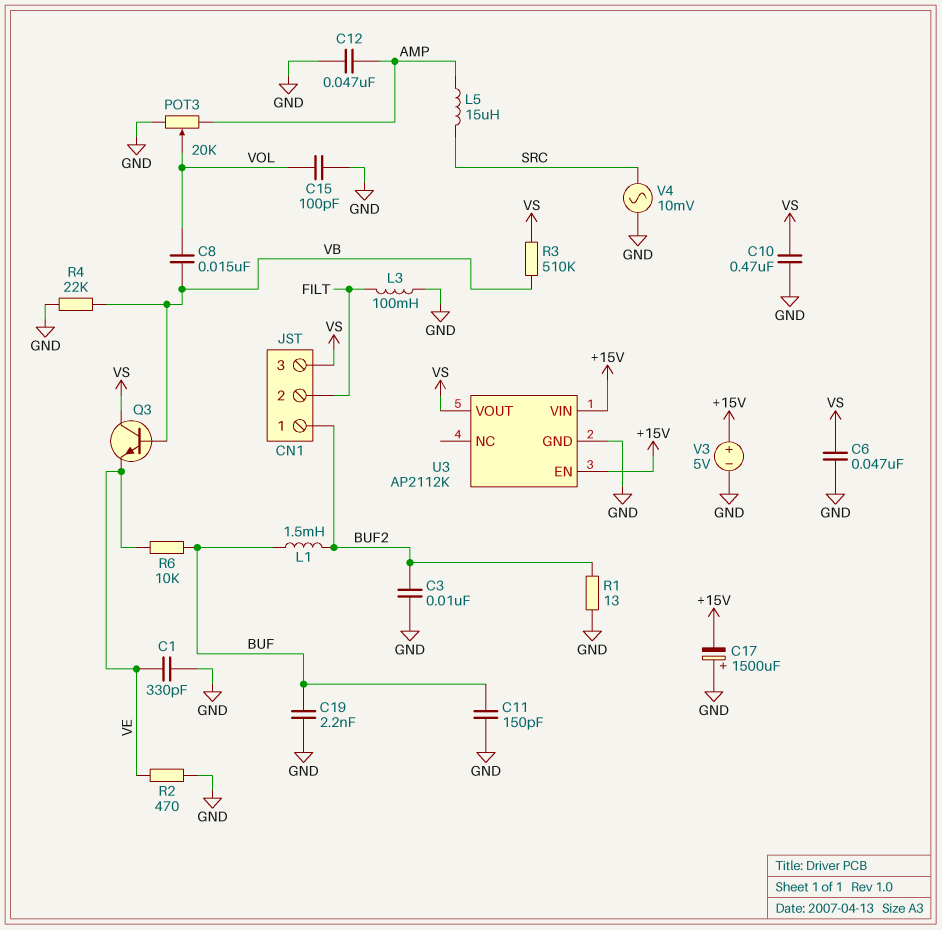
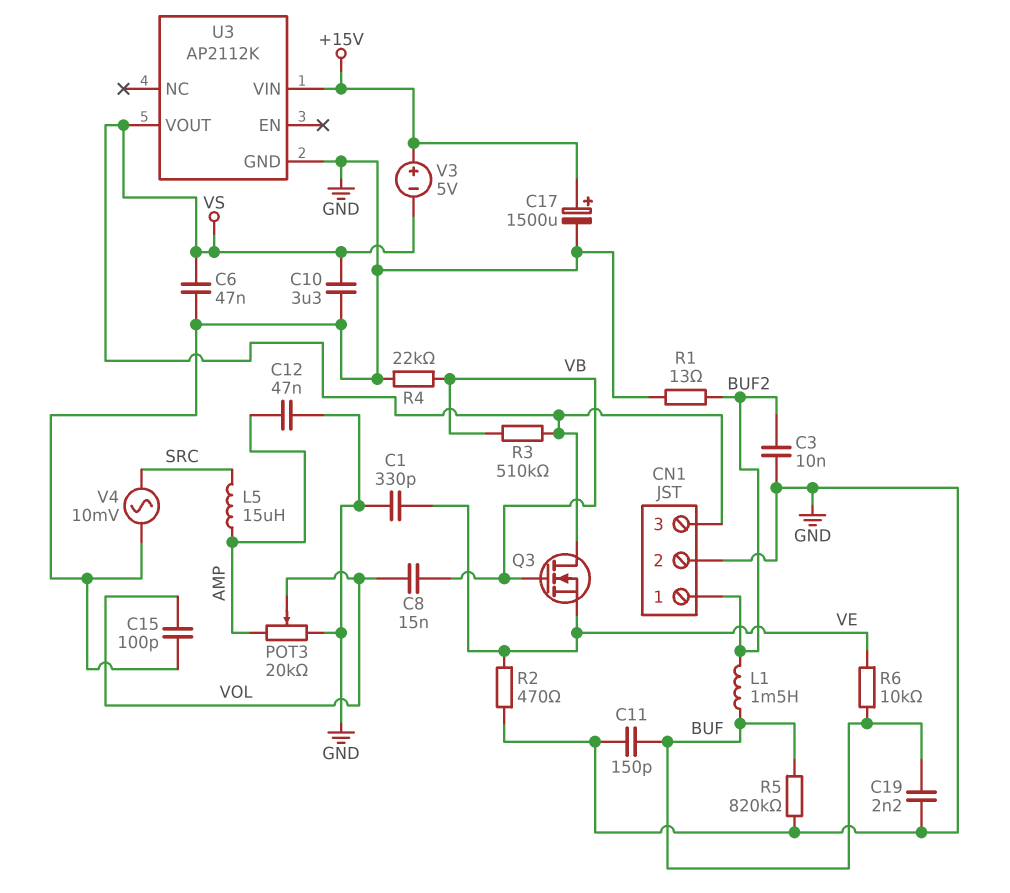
C10: 470nF (GND, VS) -> 3.3uF (GND, VS)
C17: 1500uF (plus GND, minus +15V) -> 1500uF (plus +15V, minus GND)
CN1 pin 2: FILT -> GND
L3: 100mH (FILT, GND) -> none
Q3: NPN (B VB, C VS, E VE) -> NMOS (G VB, D VS, S VE)
R5: none -> 820k (BUF, GND)
U3 pin EN: +15V -> none
V3: 5V (plus +15V, minus GND) -> 5V (plus +15V, minus VS)

